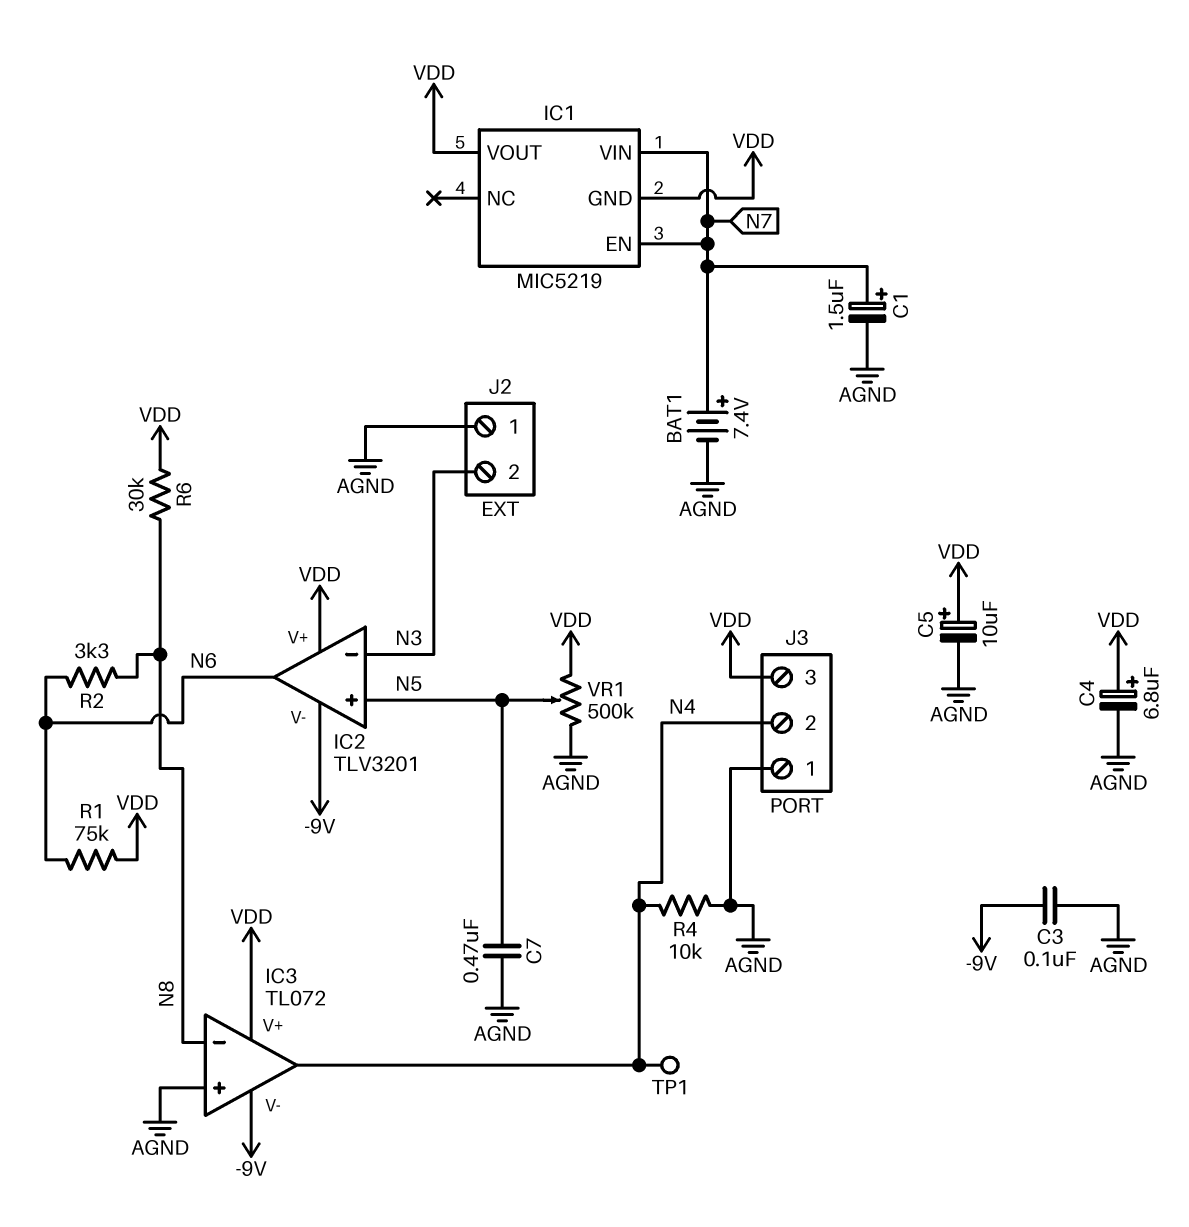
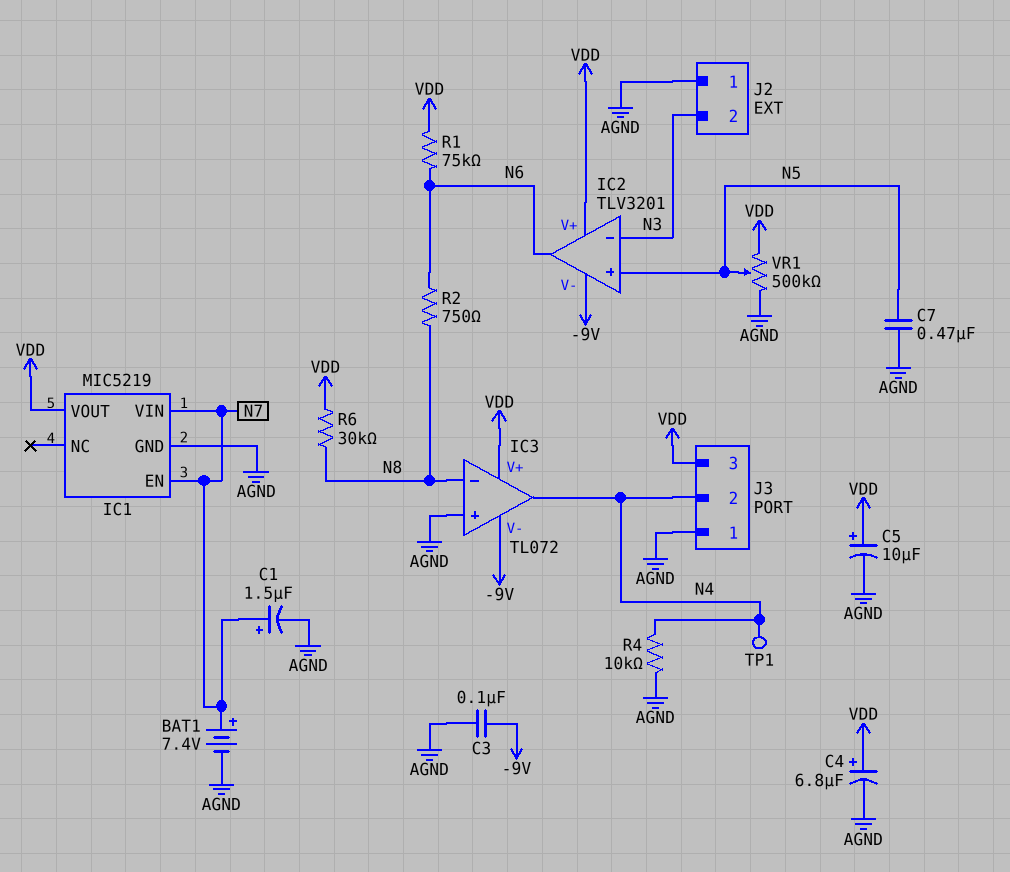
IC1 pin GND: VDD -> AGND
R2: 3.3k (N6, N8) -> 750 (N6, N8)

